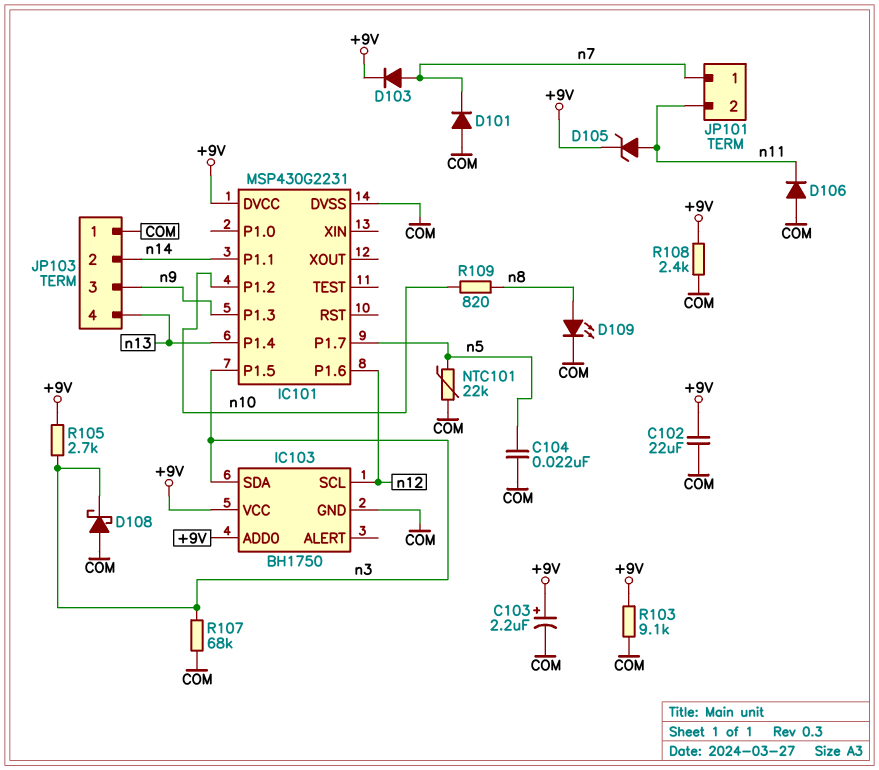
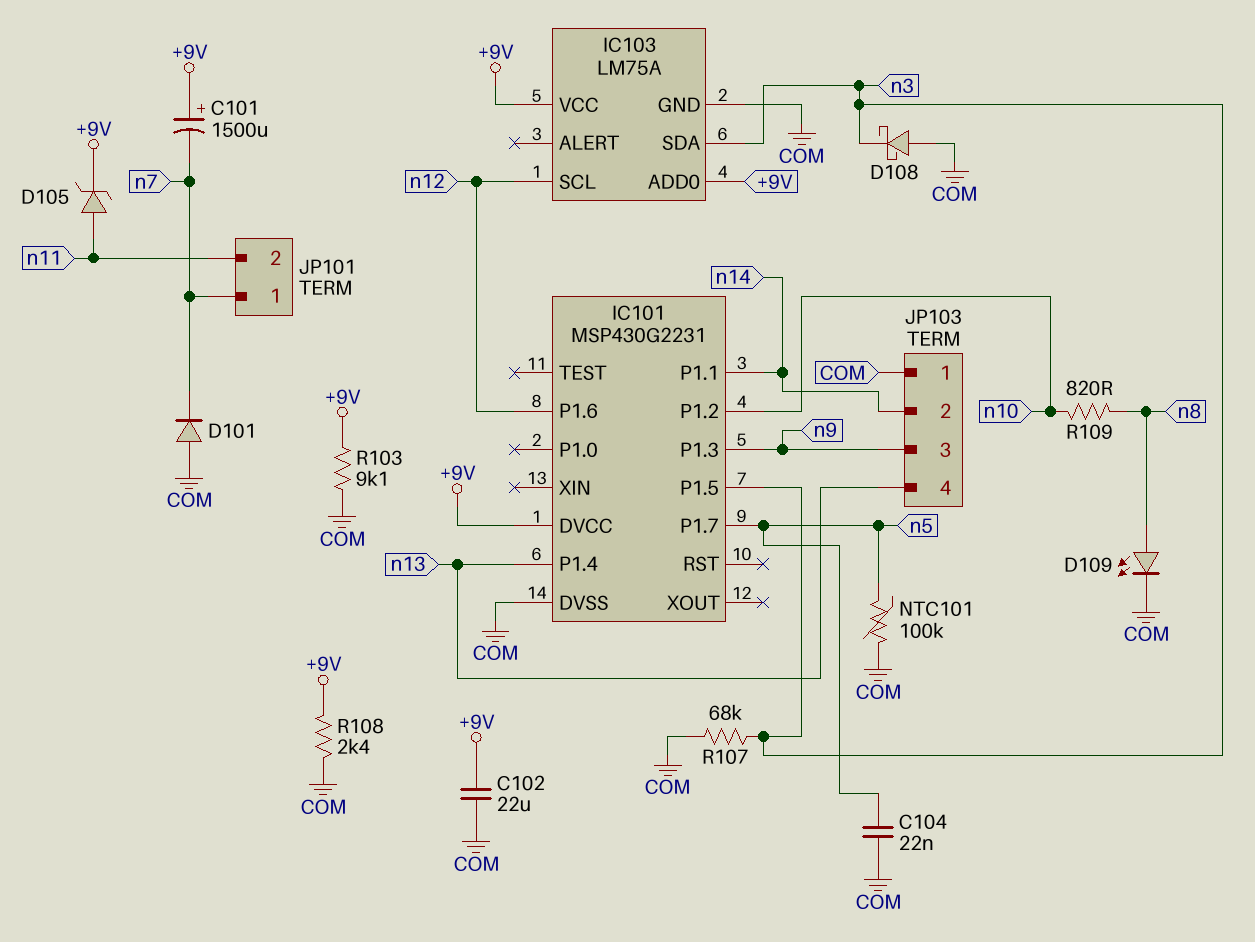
C101: none -> 1500uF (plus +9V, minus n7)
C103: 2.2uF (plus +9V, minus COM) -> none
D103: diode (A n7, K +9V) -> none
D106: diode (A COM, K n11) -> none
IC103: BH1750 -> LM75A
NTC101: 22k (COM, n5) -> 100k (COM, n5)
R105: 2.7k (+9V, n3) -> none

